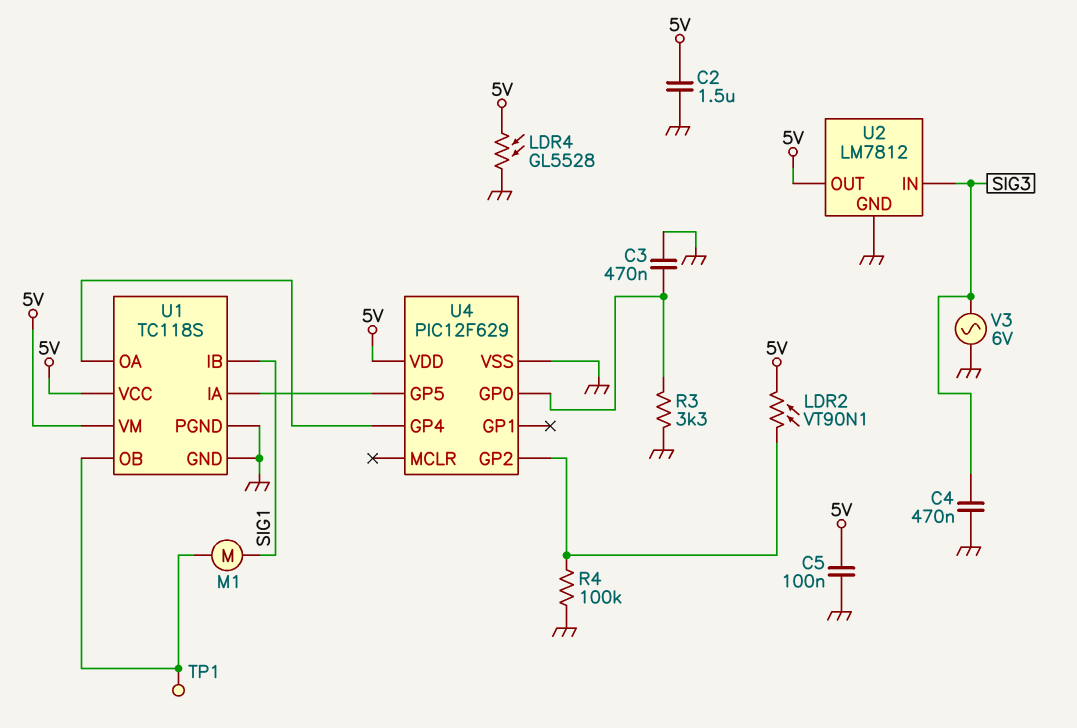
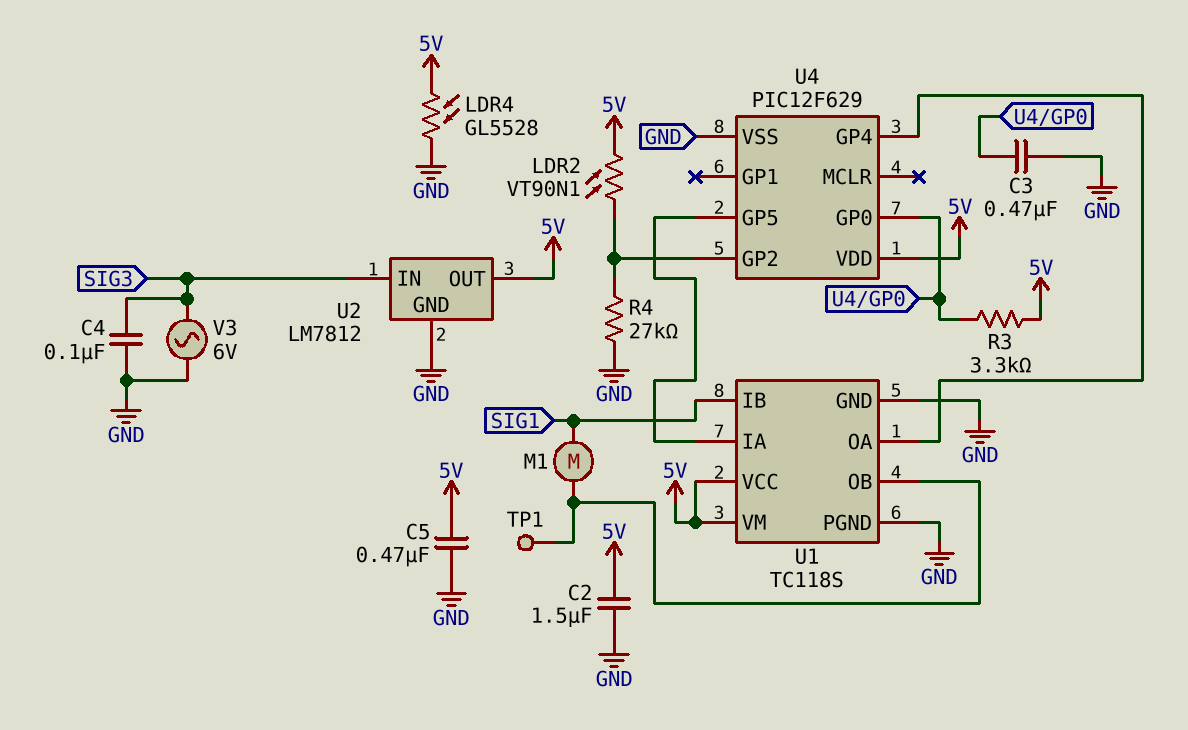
C4: 470nF (GND, SIG3) -> 100nF (GND, SIG3)
C5: 100nF (5V, GND) -> 470nF (5V, GND)
R3: 3.3k (GND, U4/GP0) -> 3.3k (5V, U4/GP0)
R4: 100k (GND, U4/GP2) -> 27k (GND, U4/GP2)

